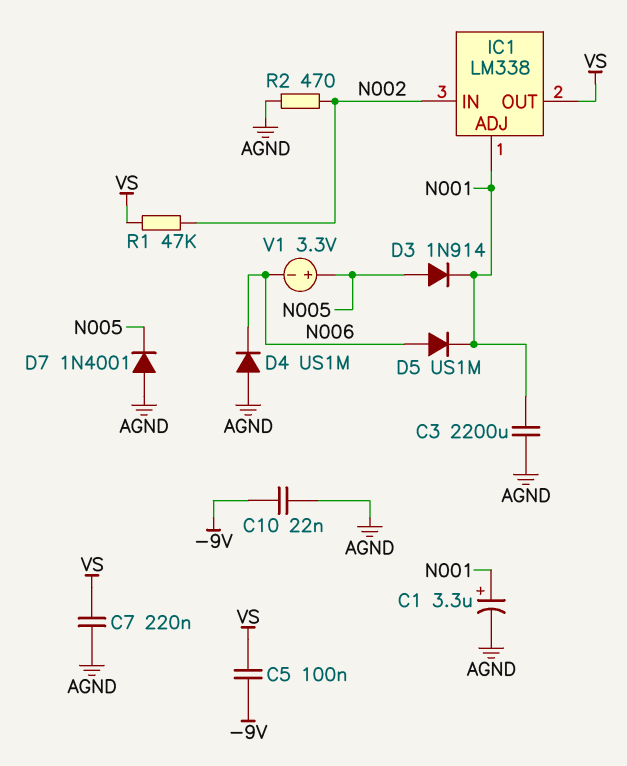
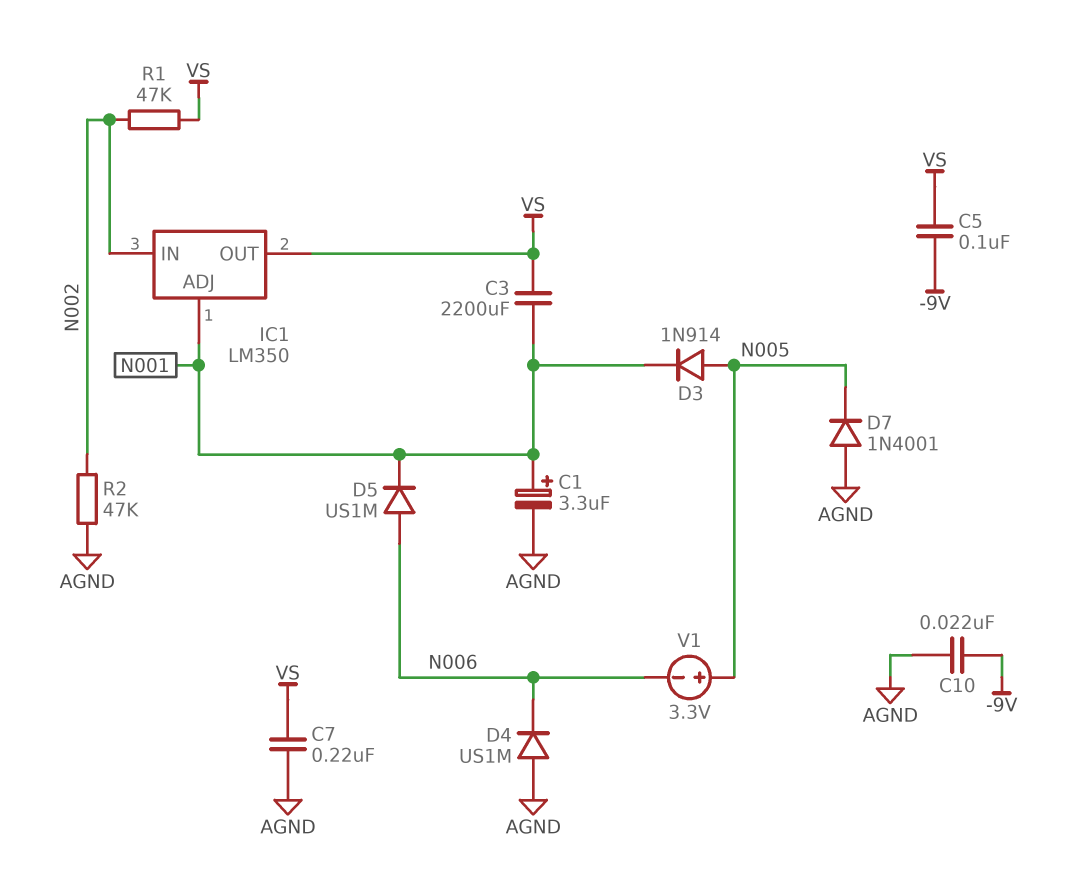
C3: 2200uF (AGND, N001) -> 2200uF (N001, VS)
IC1: LM338 -> LM350
R2: 470 (AGND, N002) -> 47k (AGND, N002)

